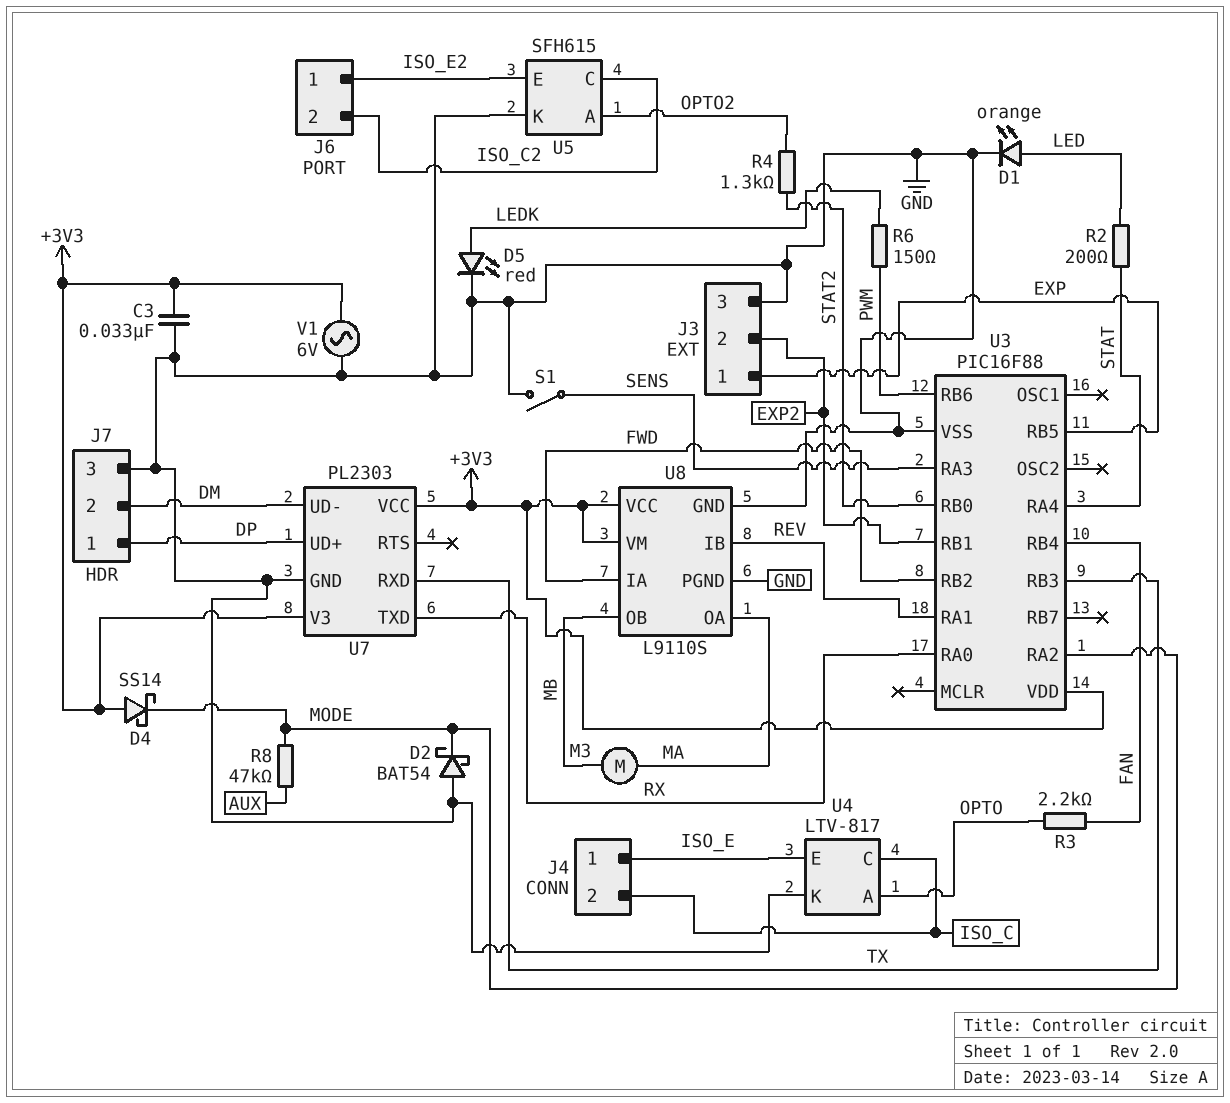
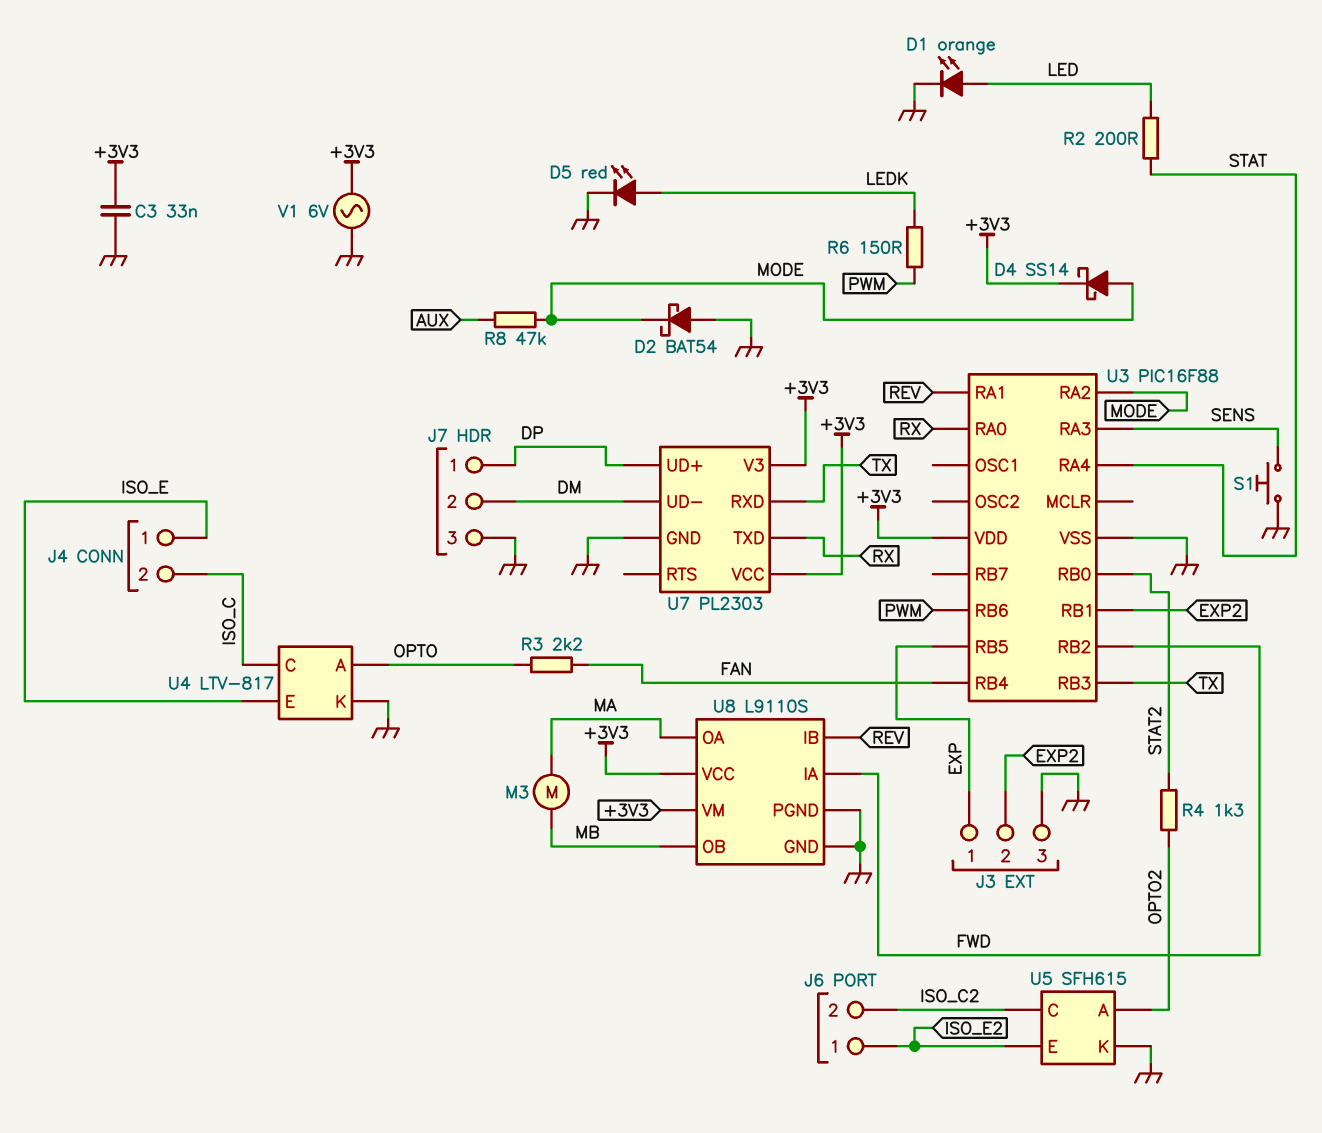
D4: schottky SS14 (A +3V3, K MODE) -> schottky SS14 (A MODE, K +3V3)
S1: switch (GND, SENS) -> button (GND, SENS)

